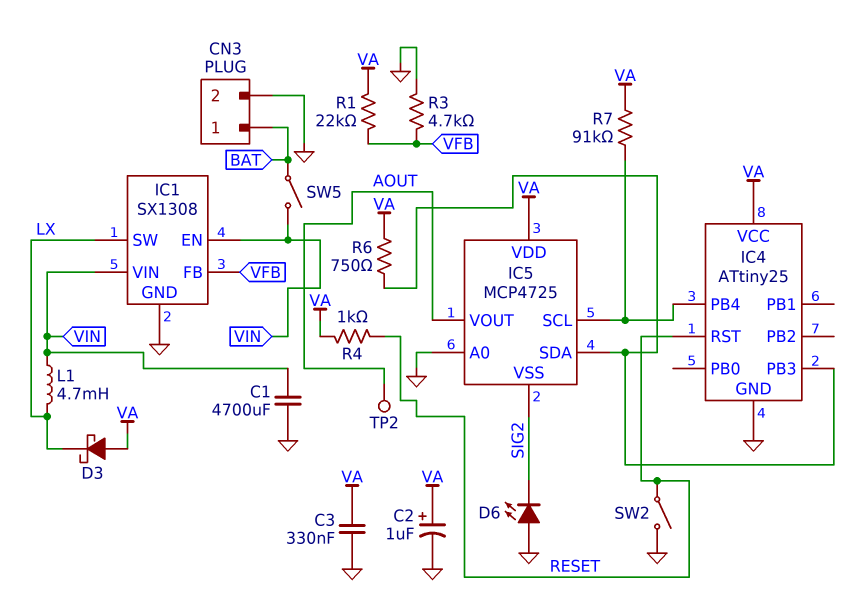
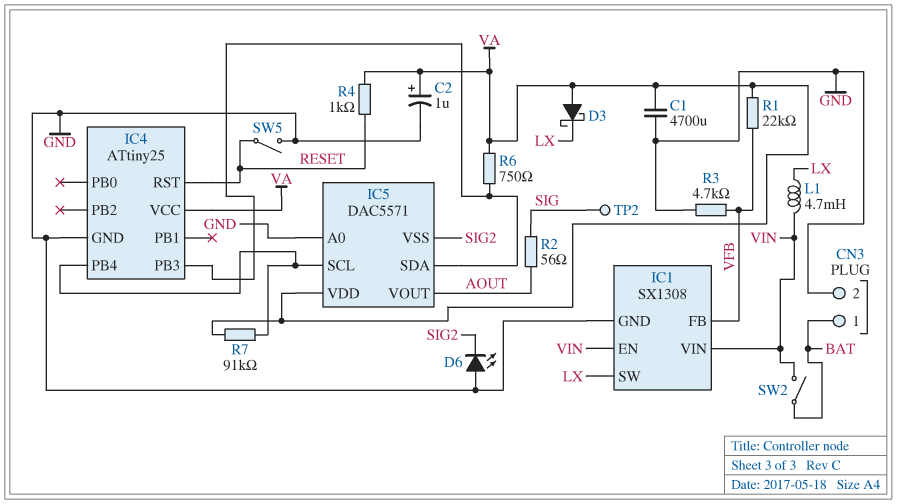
C1: 4700uF (GND, VIN) -> 4700uF (GND, VA)
C3: 330nF (GND, VA) -> none
IC5: MCP4725 -> DAC5571
R2: none -> 56 (AOUT, SIG)
SW2: switch (GND, RESET) -> switch (BAT, VIN)
SW5: switch (BAT, VIN) -> switch (GND, RESET)
TP2: test point (AOUT) -> test point (SIG)

